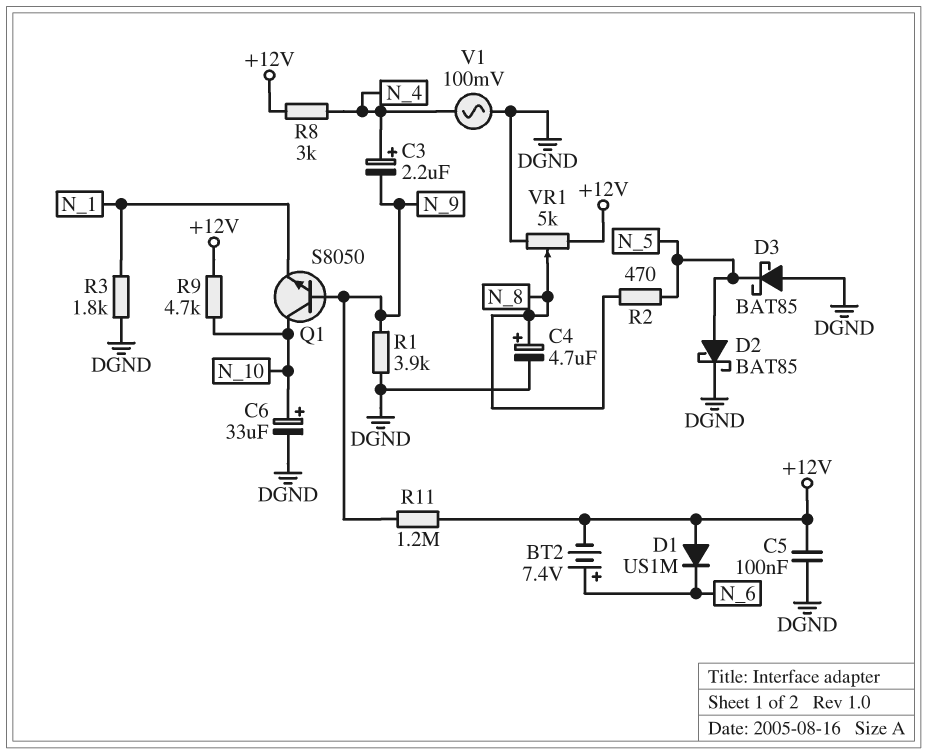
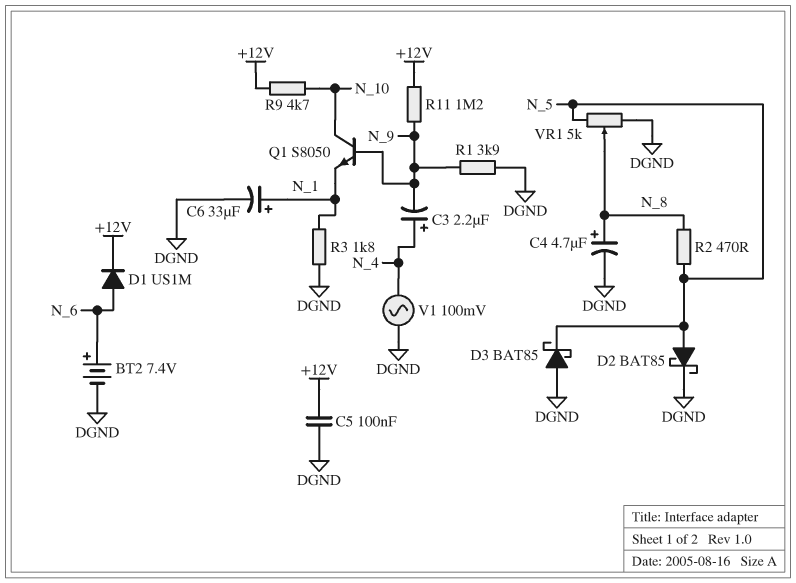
BT2: 7.4V (plus N_6, minus +12V) -> 7.4V (plus N_6, minus DGND)
C6: 33uF (plus N_10, minus DGND) -> 33uF (plus N_1, minus DGND)
D1: diode US1M (A +12V, K N_6) -> diode US1M (A N_6, K +12V)
R8: 3k (+12V, N_4) -> none
VR1: 5k (+12V, DGND, wiper N_8) -> 5k (DGND, N_5, wiper N_8)

